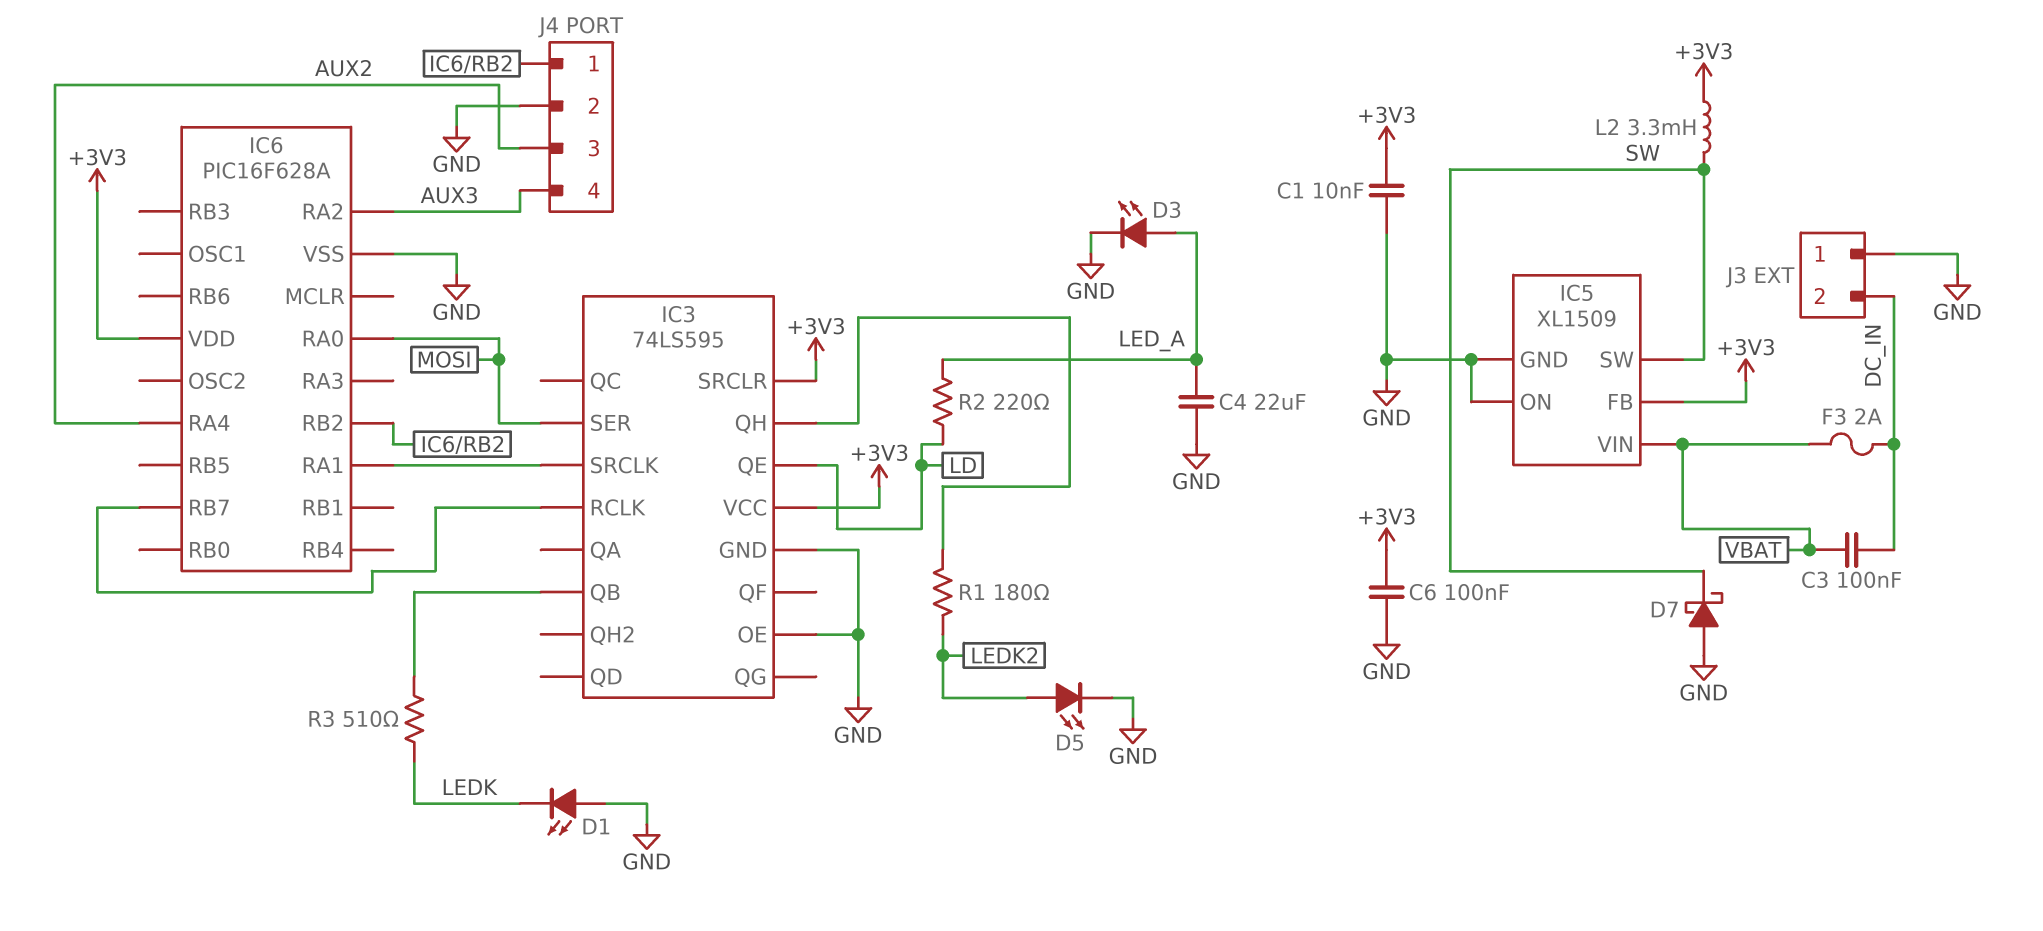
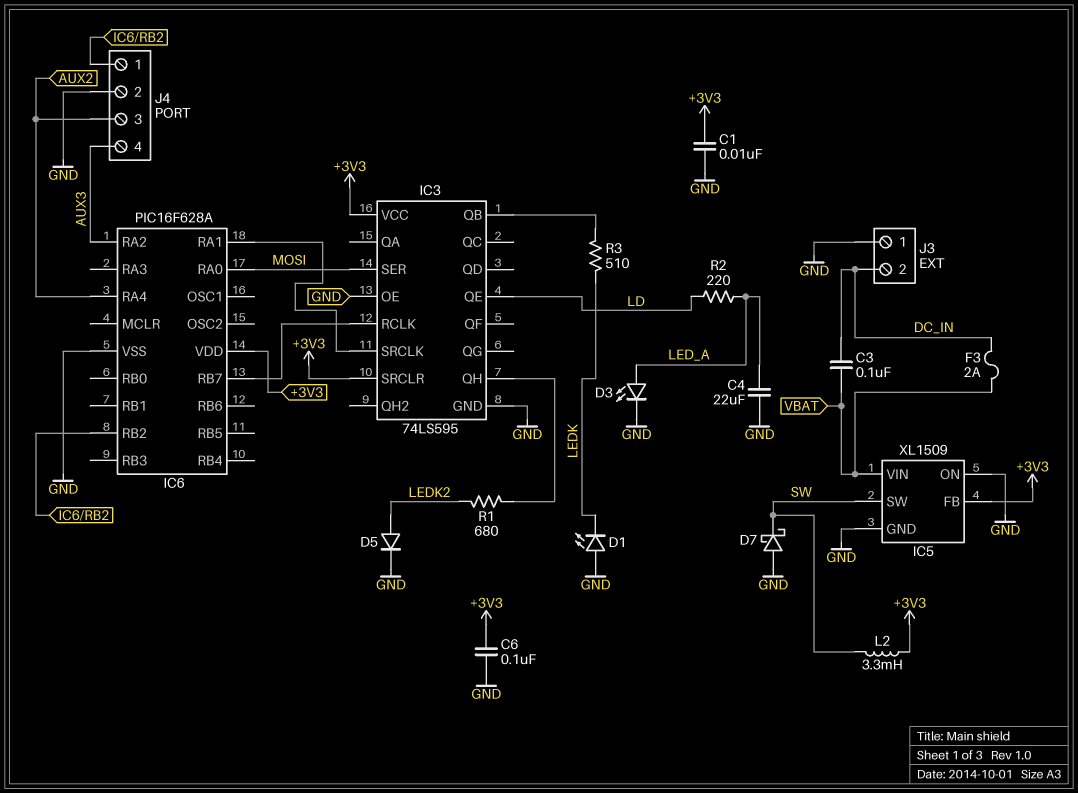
D5: LED (A LEDK2, K GND) -> diode (A LEDK2, K GND)
R1: 180 (IC3/QH, LEDK2) -> 680 (IC3/QH, LEDK2)

